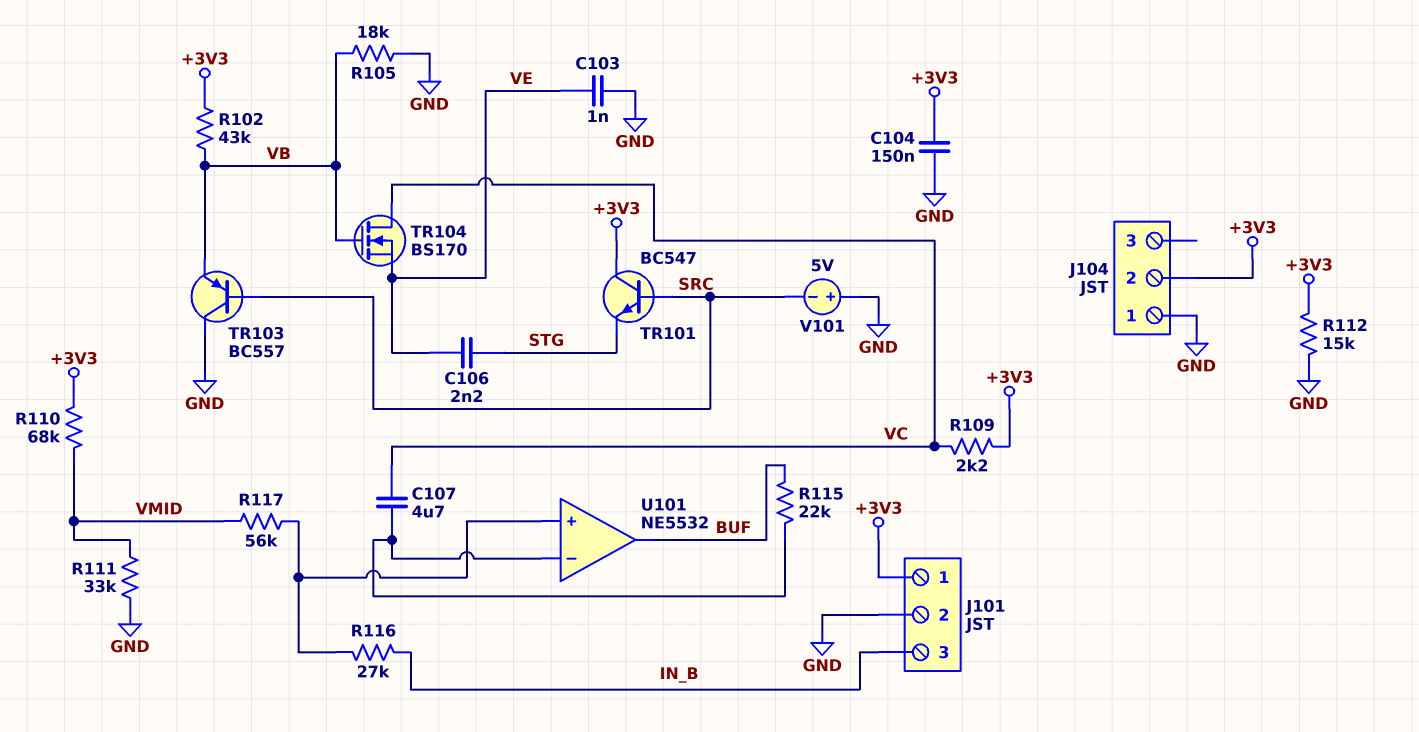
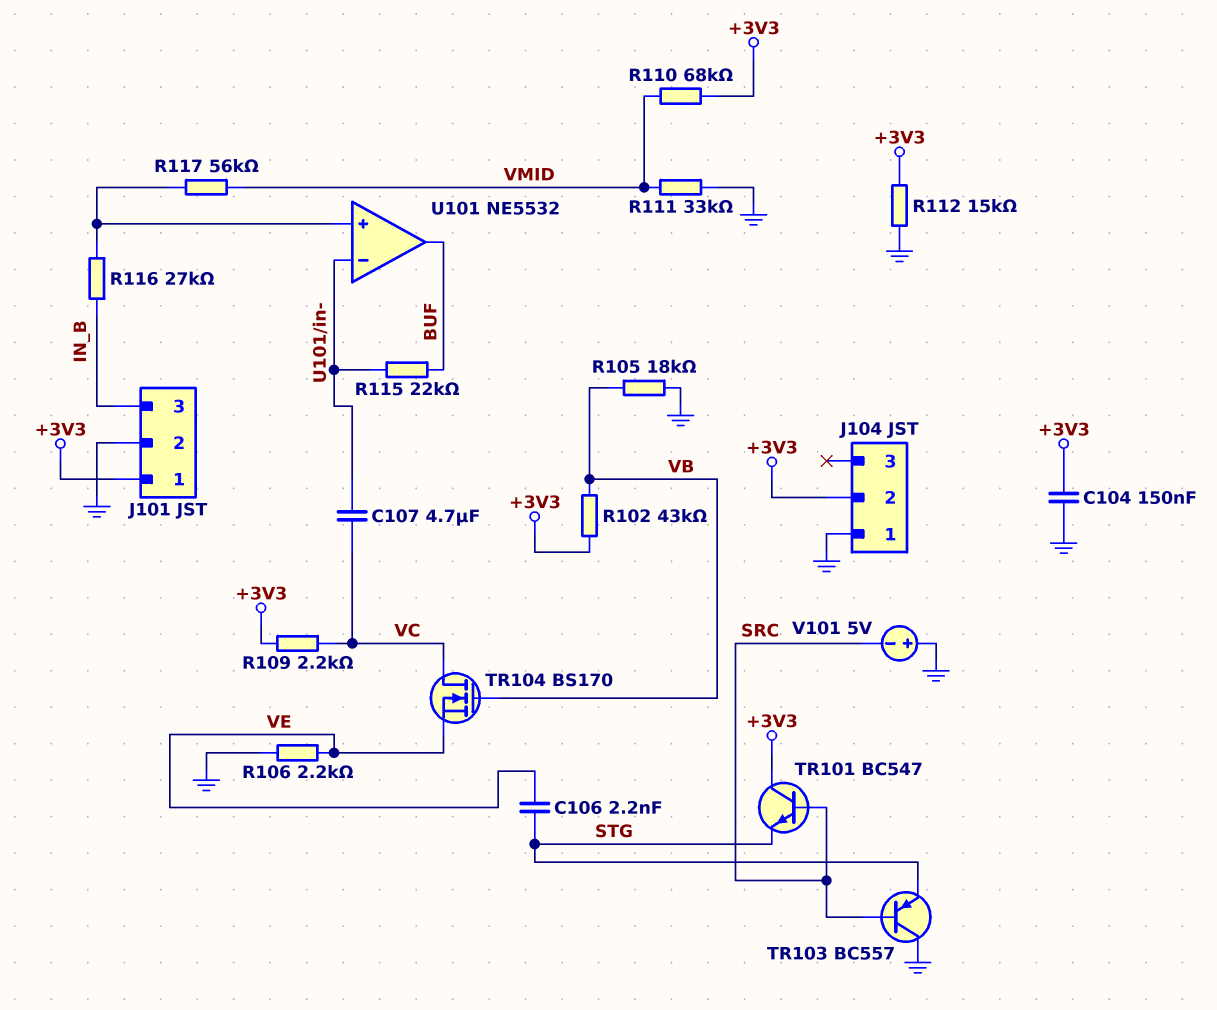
C103: 1nF (GND, VE) -> none
R106: none -> 2.2k (GND, VE)
TR103: PNP BC557 (B SRC, C GND, E VB) -> PNP BC557 (B SRC, C GND, E STG)

